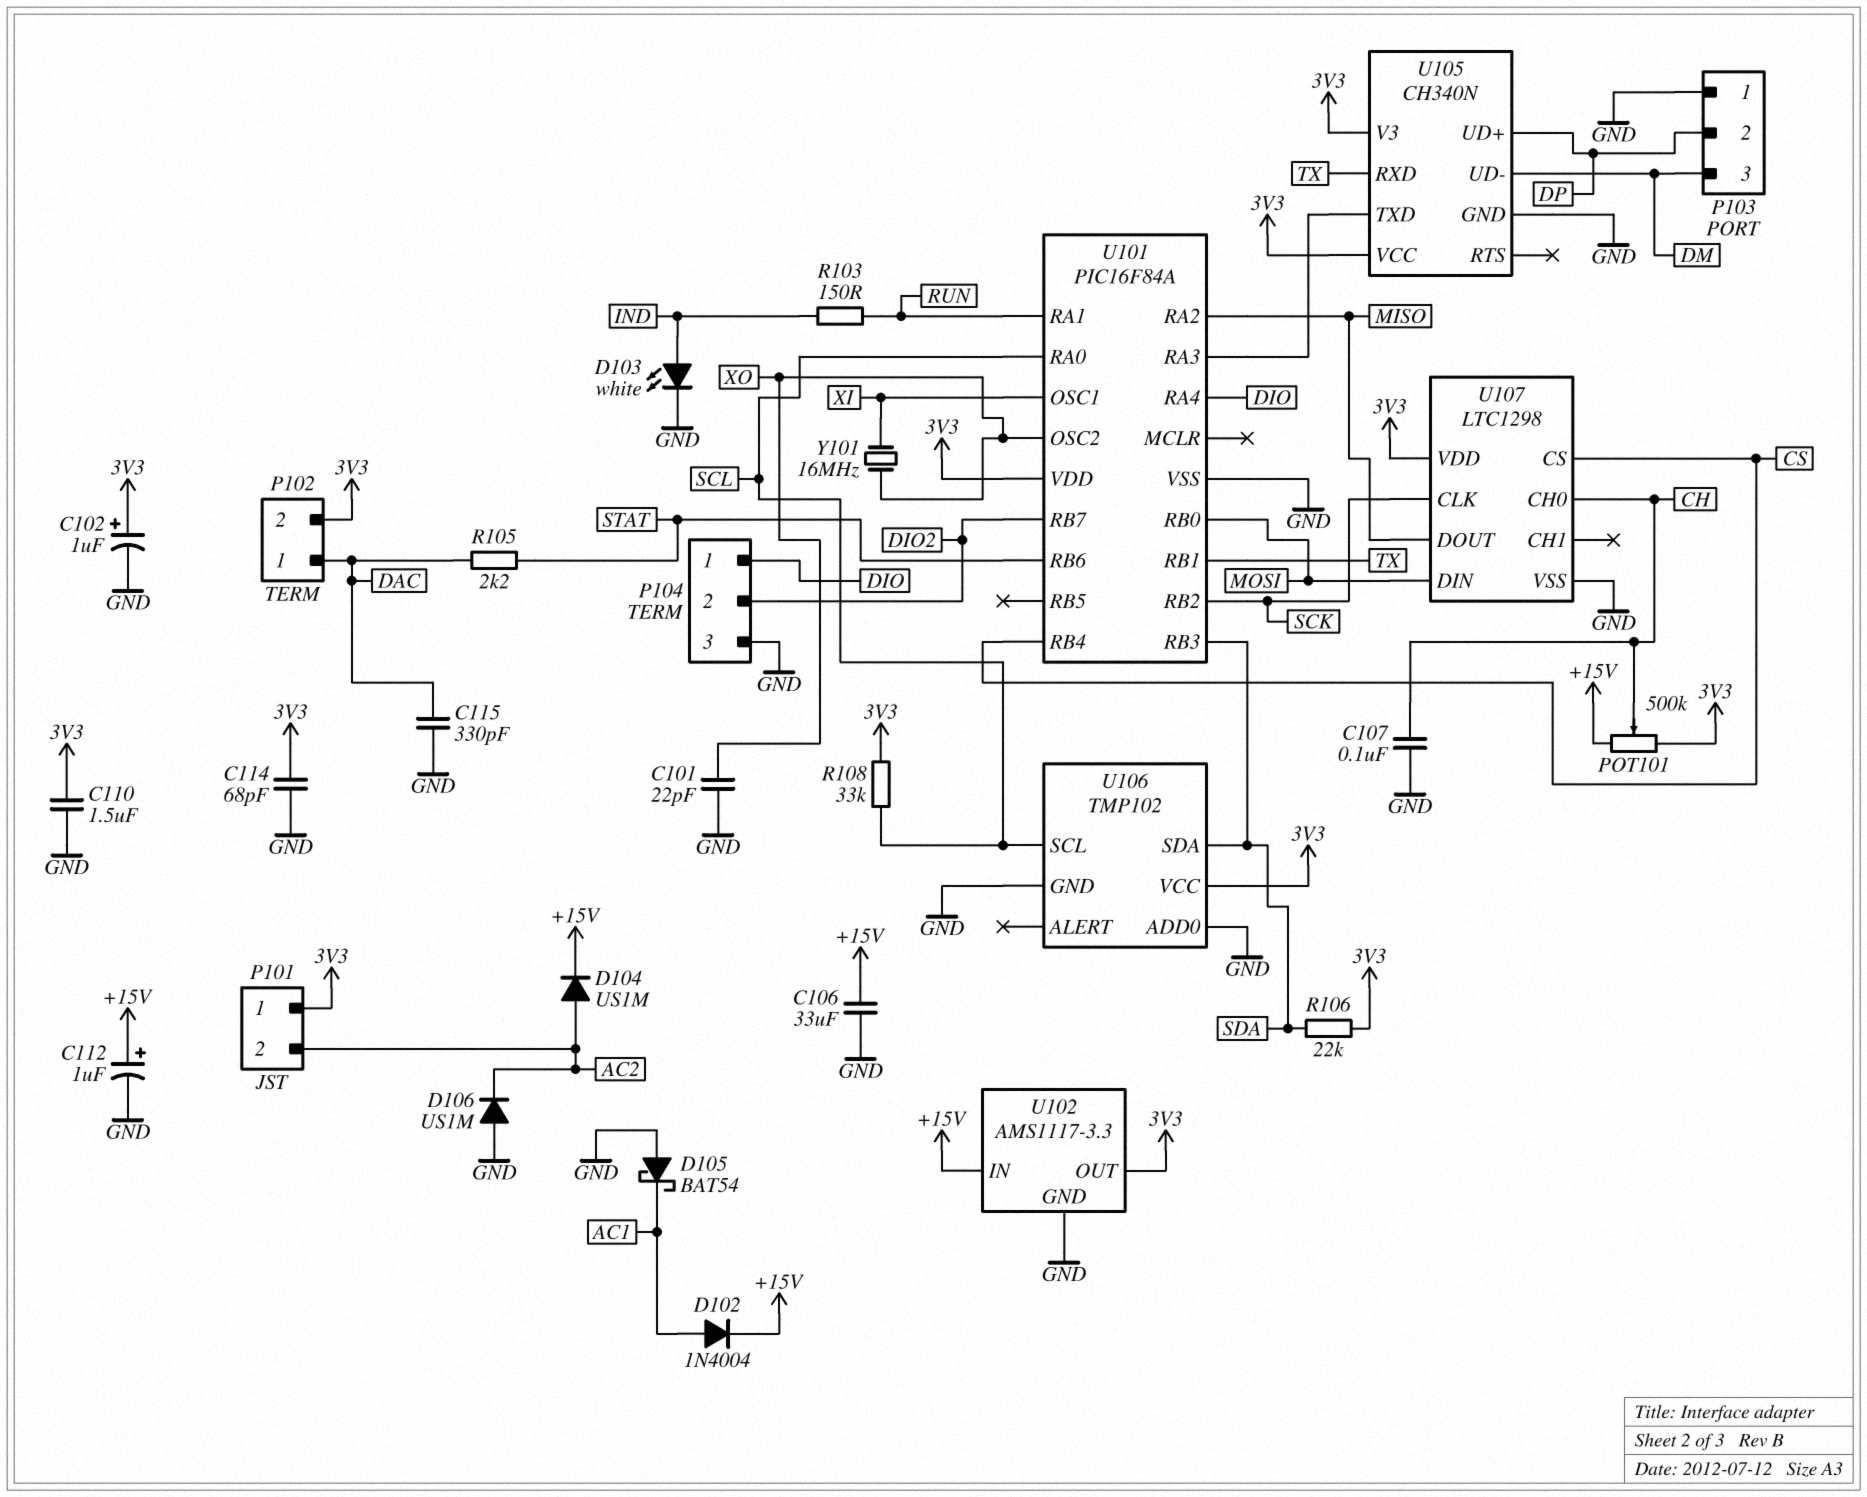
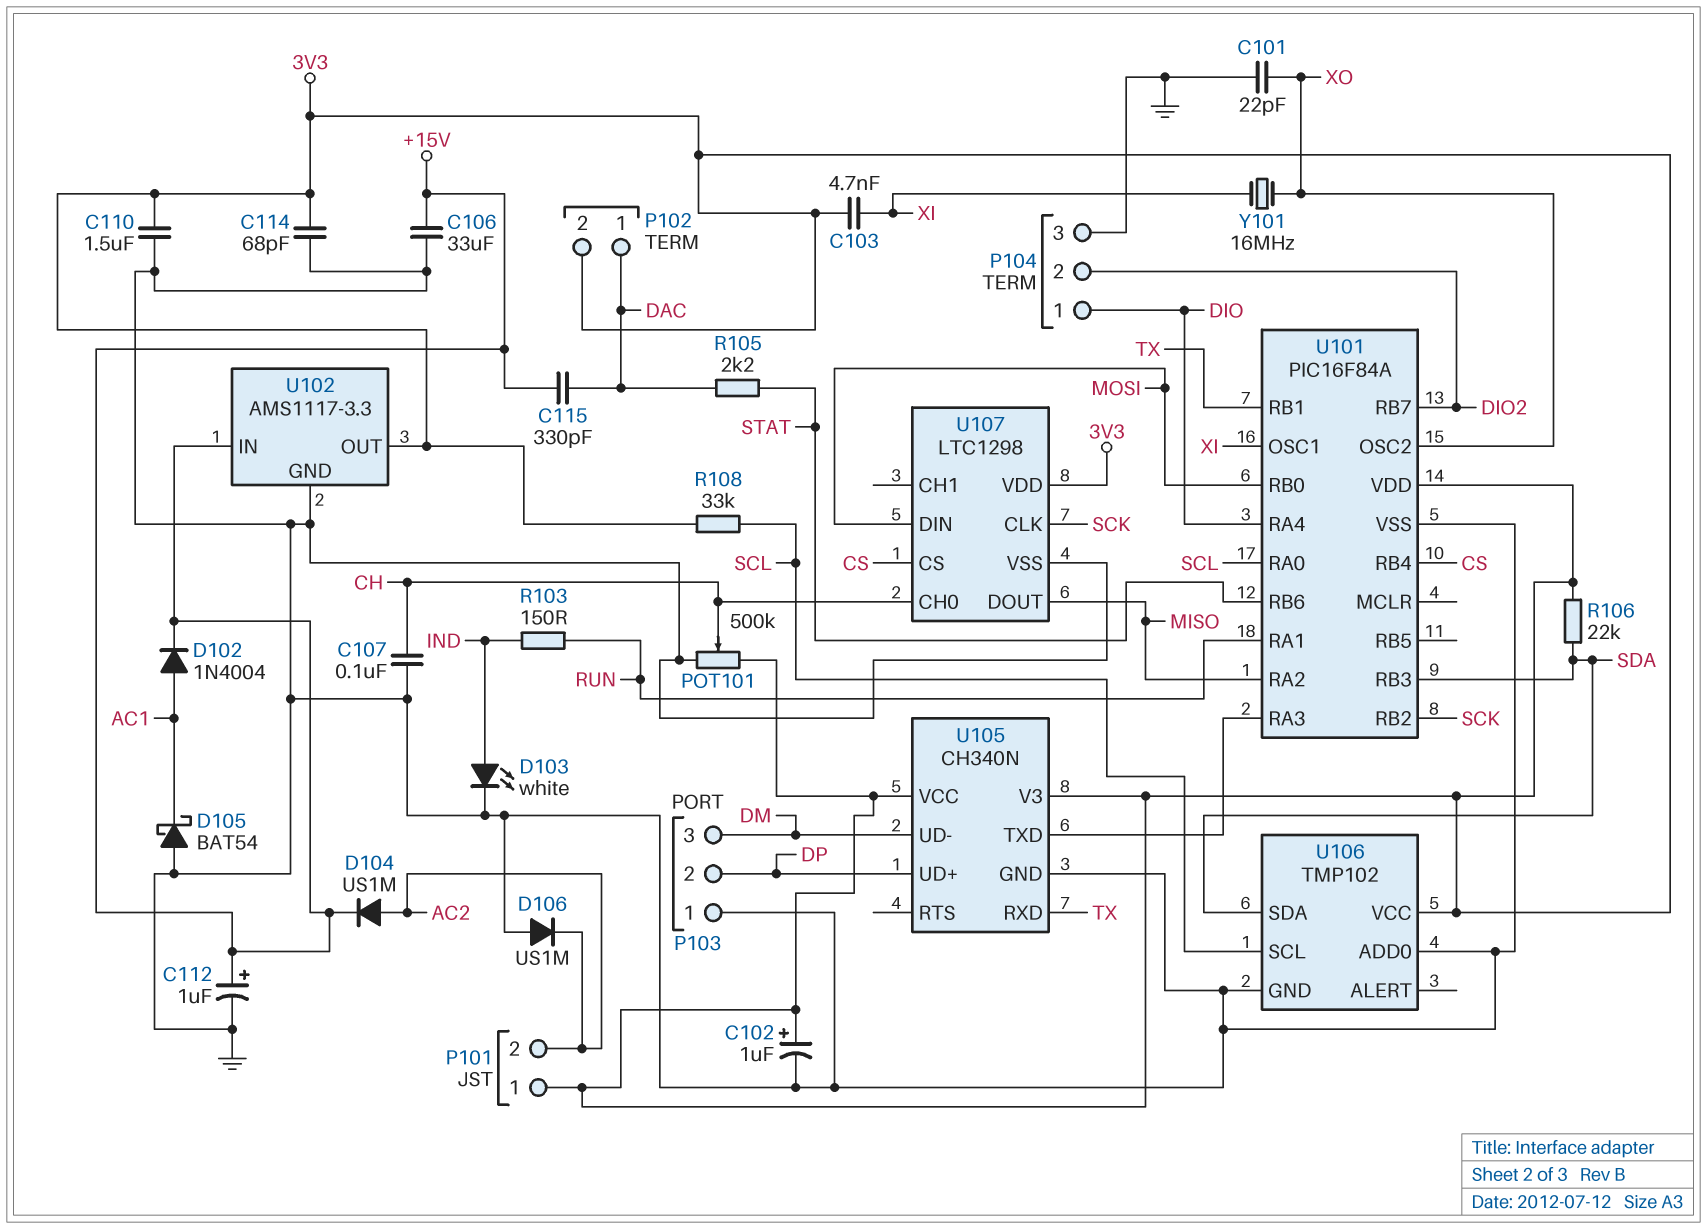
C103: none -> 4.7nF (3V3, XI)
C115: 330pF (DAC, GND) -> 330pF (+15V, DAC)
POT101: 500k (+15V, 3V3, wiper CH) -> 500k (3V3, GND, wiper CH)

